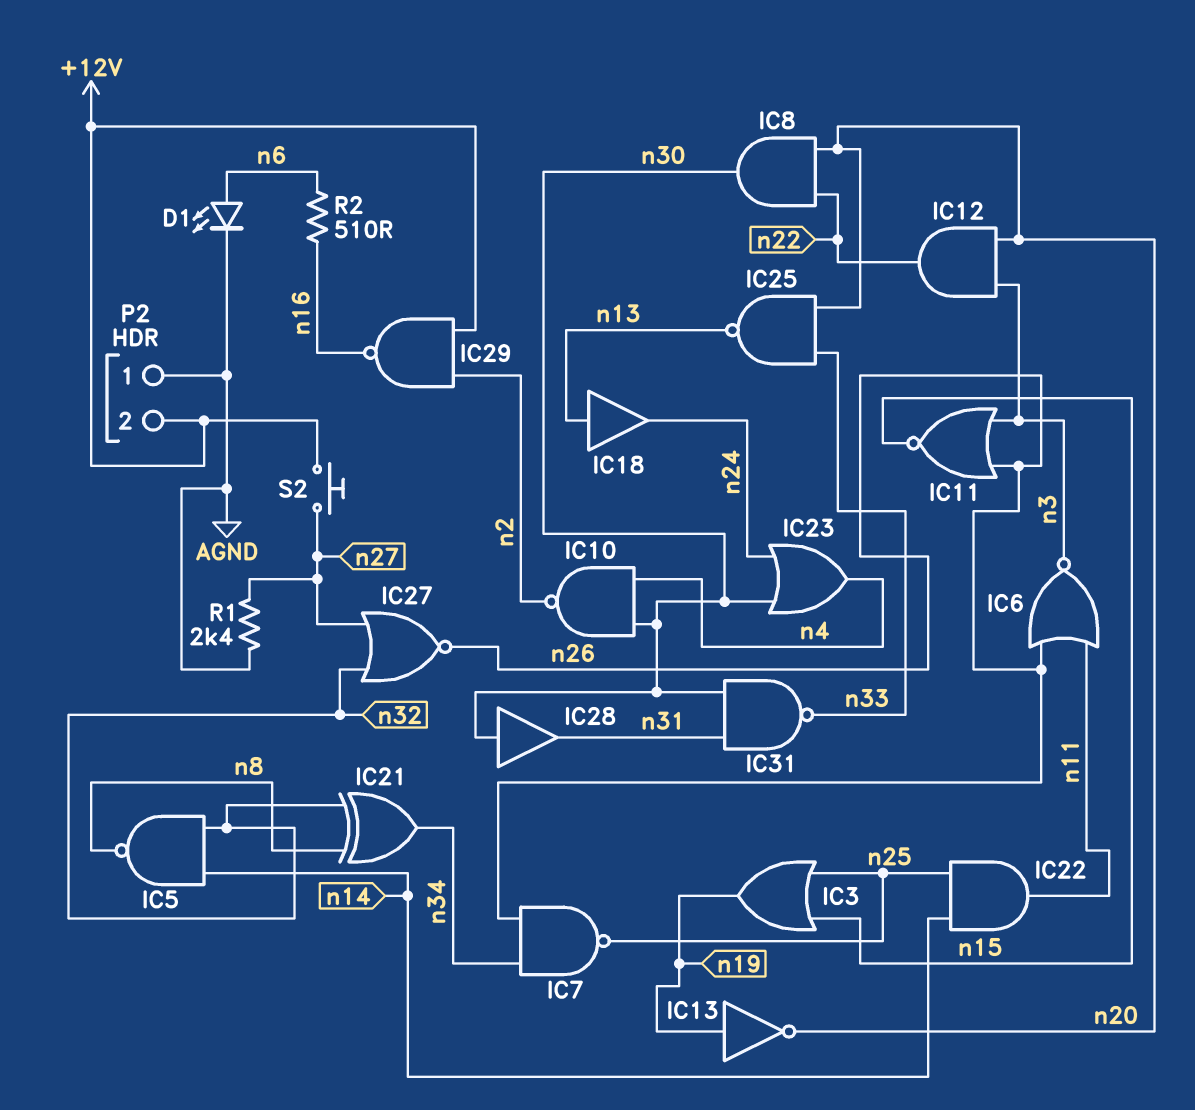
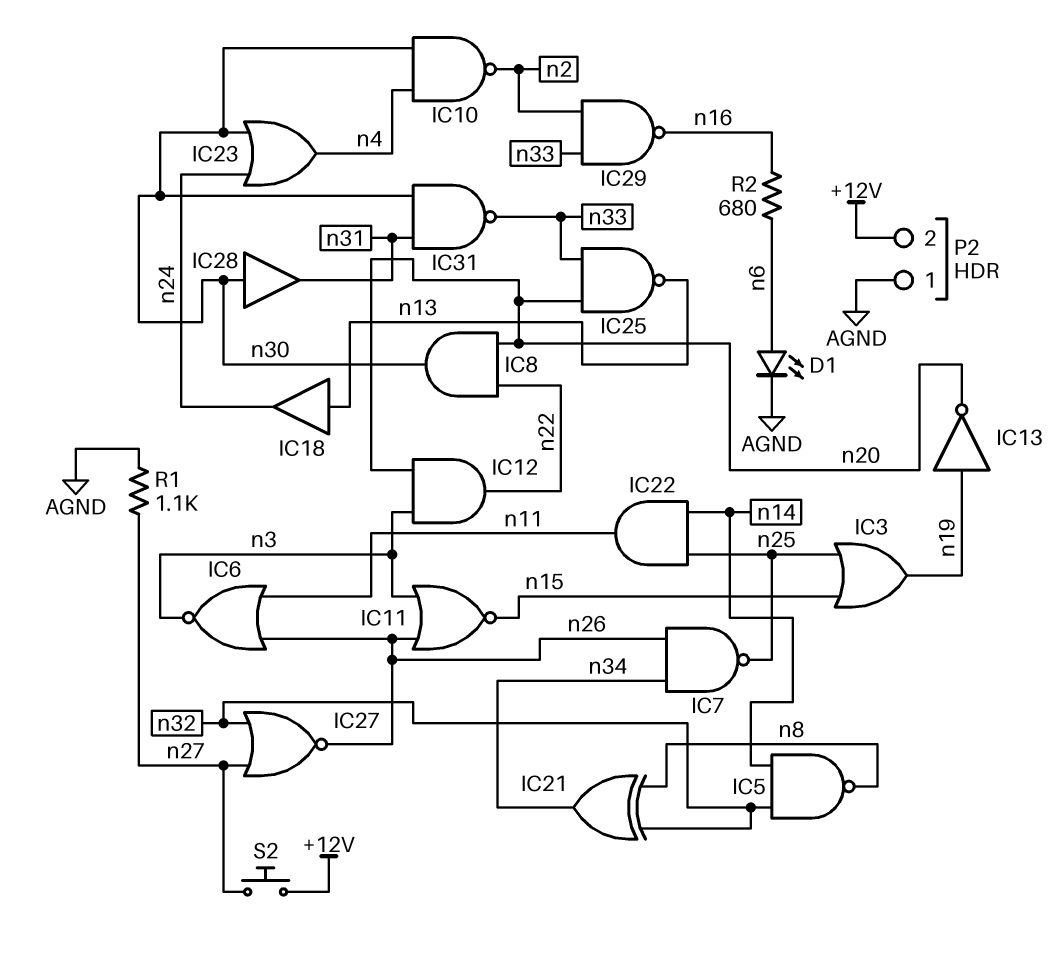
IC29: NAND (in +12V, in n2, out n16) -> NAND (in n2, in n33, out n16)
R1: 2.4k (AGND, n27) -> 1.1k (AGND, n27)
R2: 510 (n6, n16) -> 680 (n6, n16)

